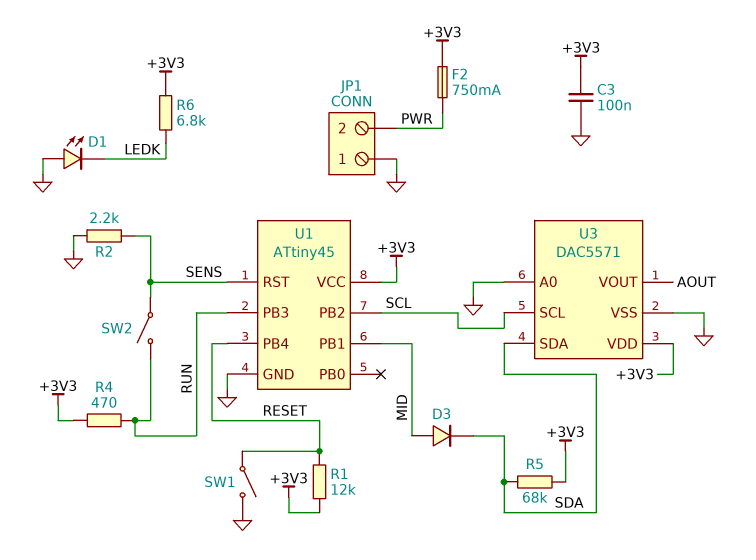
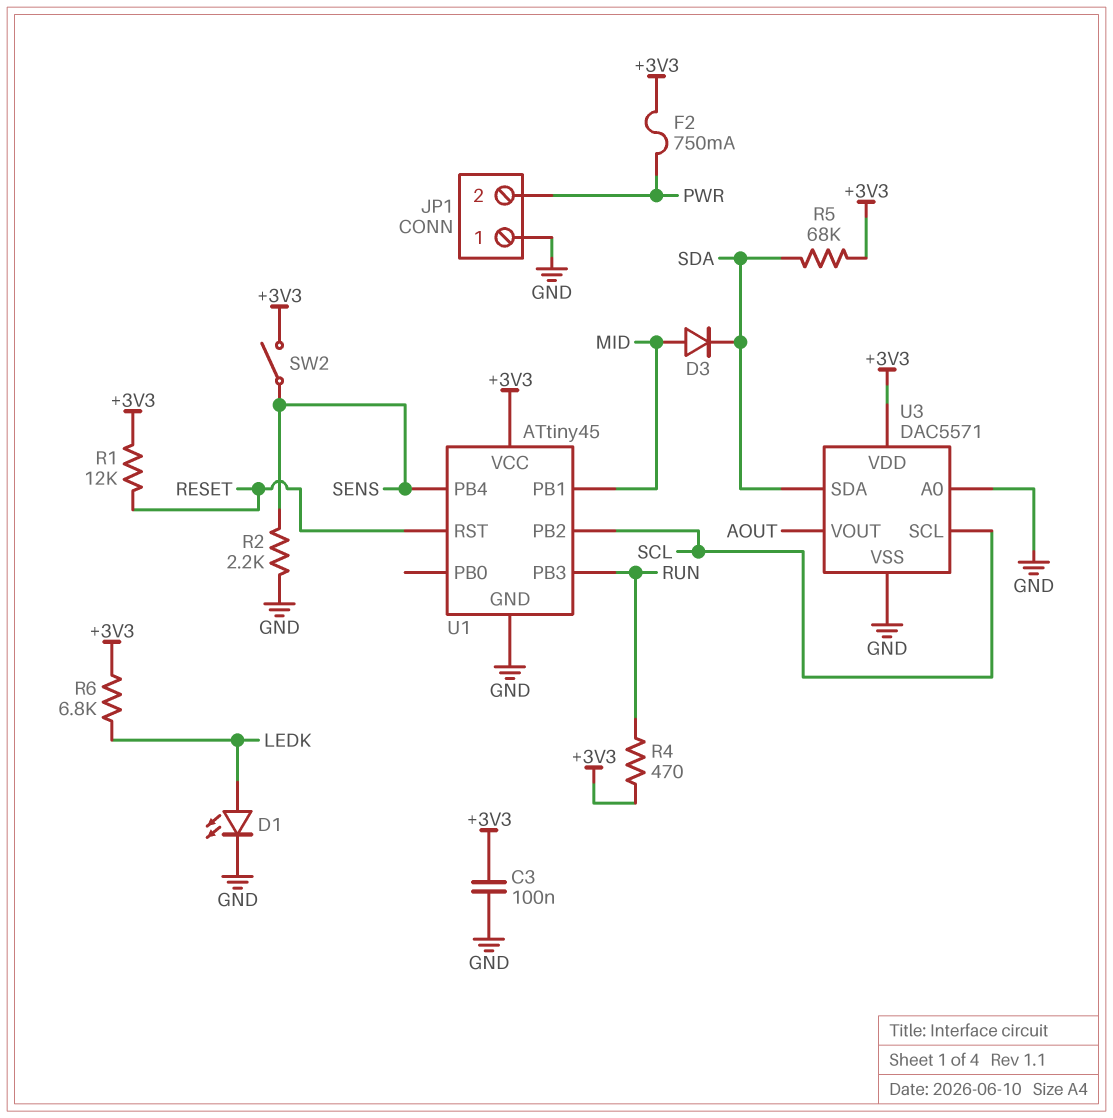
D1: LED (A GND, K LEDK) -> LED (A LEDK, K GND)
SW1: switch (GND, RESET) -> none
SW2: switch (RUN, SENS) -> switch (+3V3, SENS)
U1 pin PB4: RESET -> SENS
U1 pin RST: SENS -> RESET

